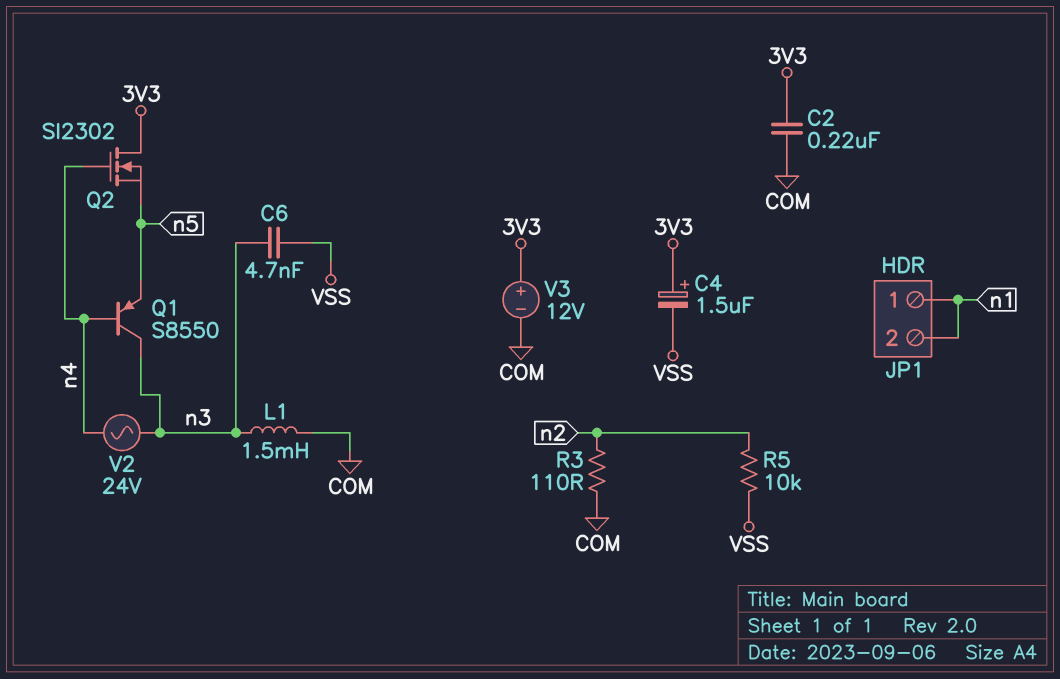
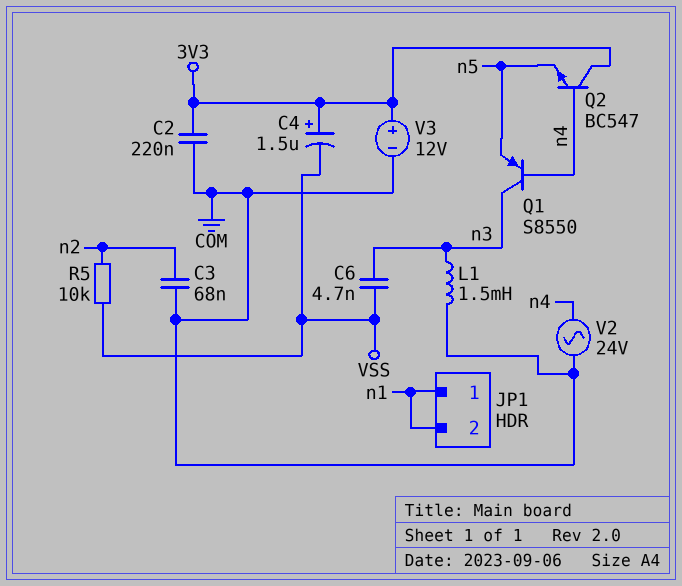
C3: none -> 68nF (COM, n2)
Q2: NMOS SI2302 (G n4, D 3V3, S n5) -> NPN BC547 (B n4, C 3V3, E n5)
R3: 110 (COM, n2) -> none
V2: AC 24V (n3, n4) -> AC 24V (COM, n4)

